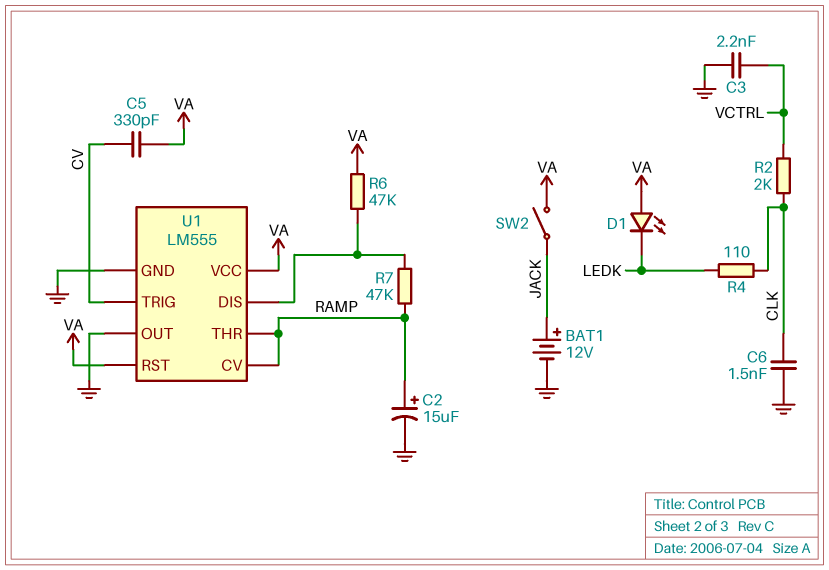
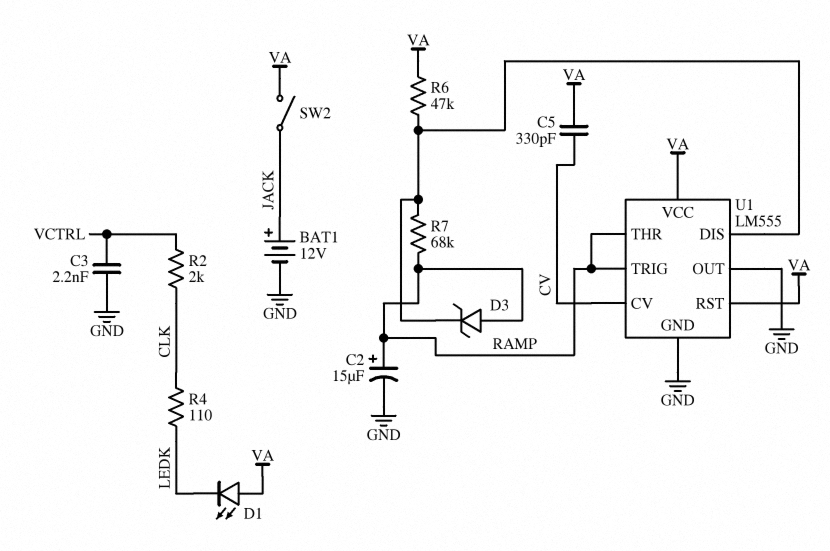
C6: 1.5nF (CLK, GND) -> none
D3: none -> zener (A RAMP, K U1/DIS)
R7: 47k (RAMP, U1/DIS) -> 68k (RAMP, U1/DIS)
U1 pin CV: RAMP -> CV
U1 pin TRIG: CV -> RAMP

